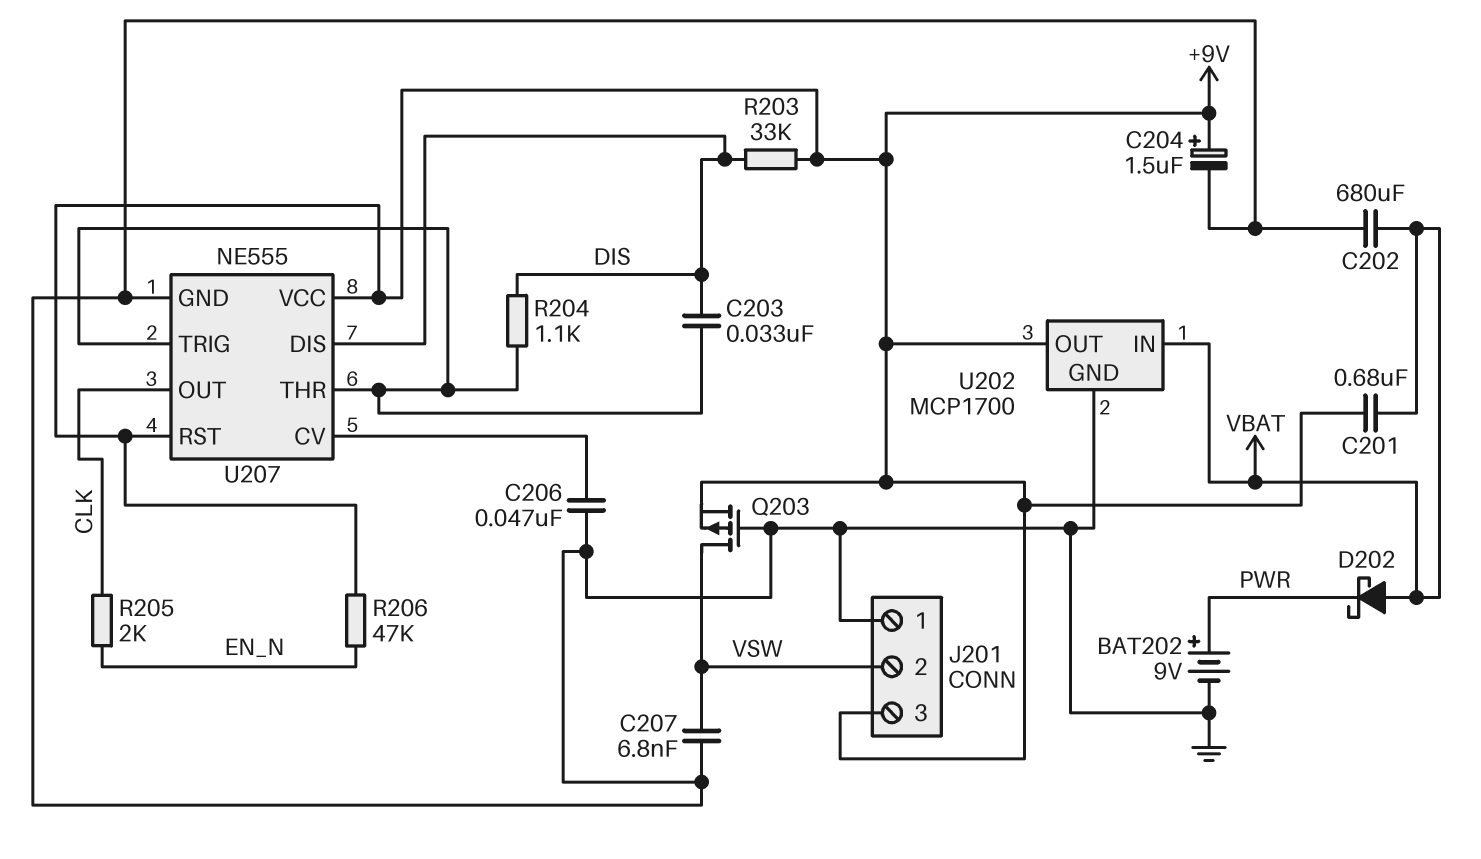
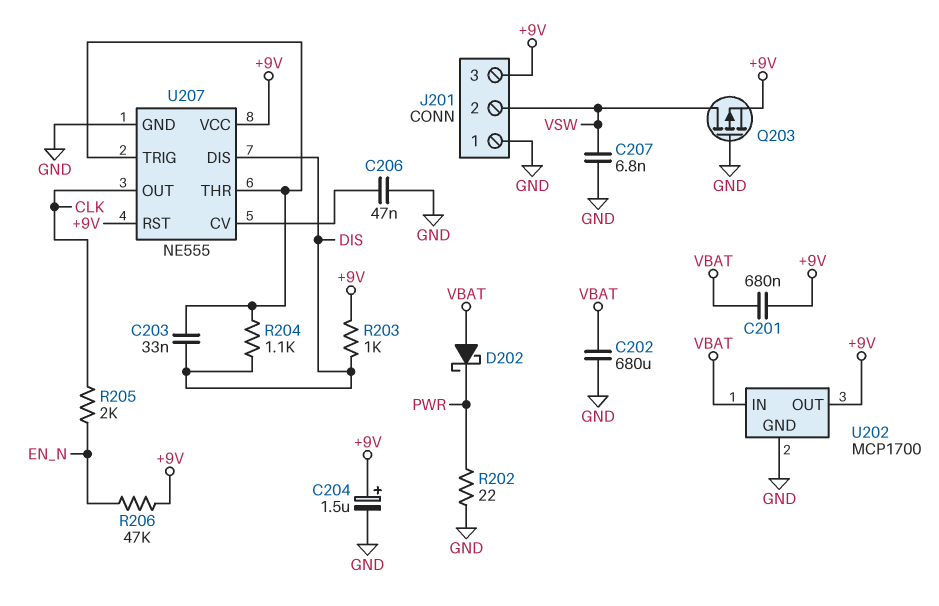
BAT202: 9V (plus PWR, minus GND) -> none
R202: none -> 22 (GND, PWR)
R203: 33k (+9V, DIS) -> 1k (+9V, DIS)

